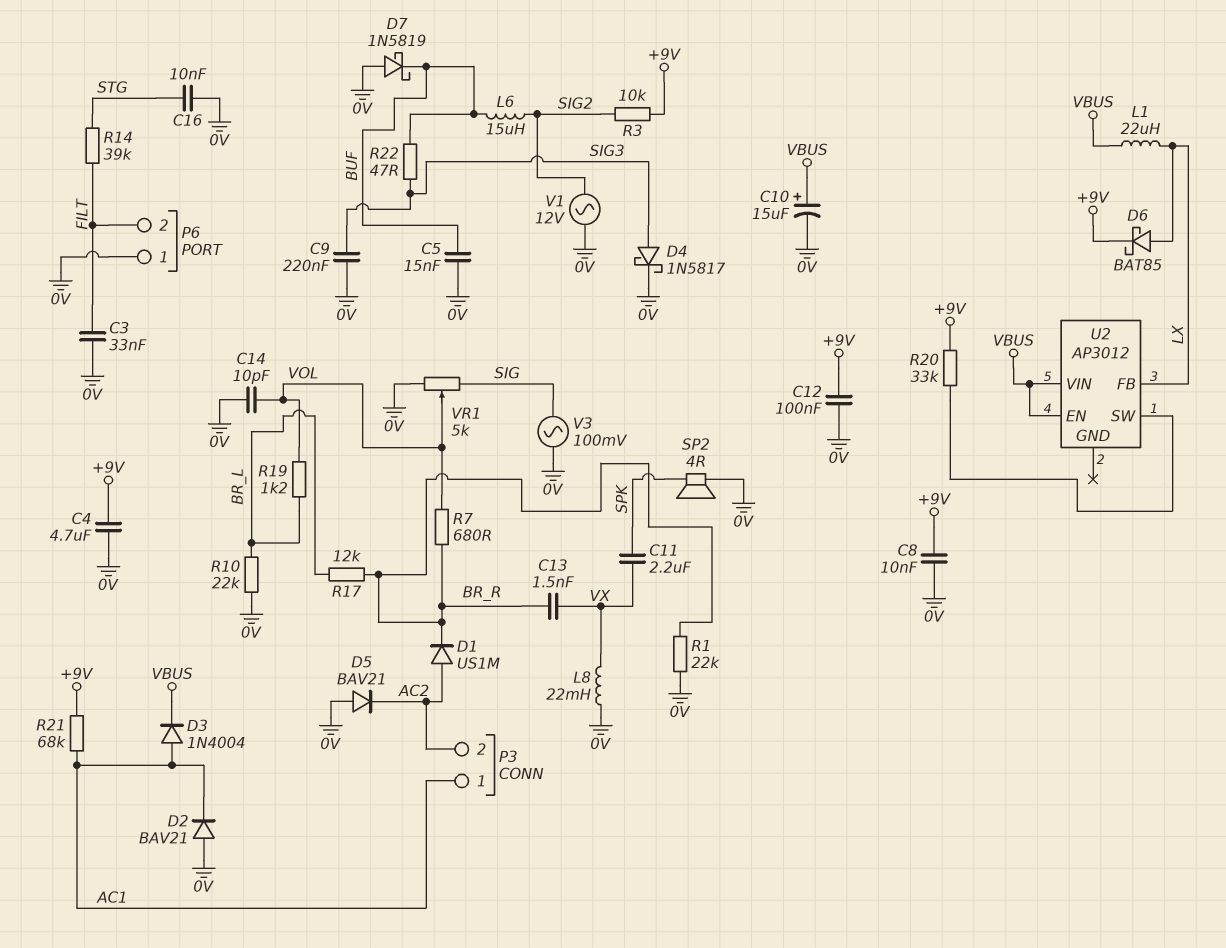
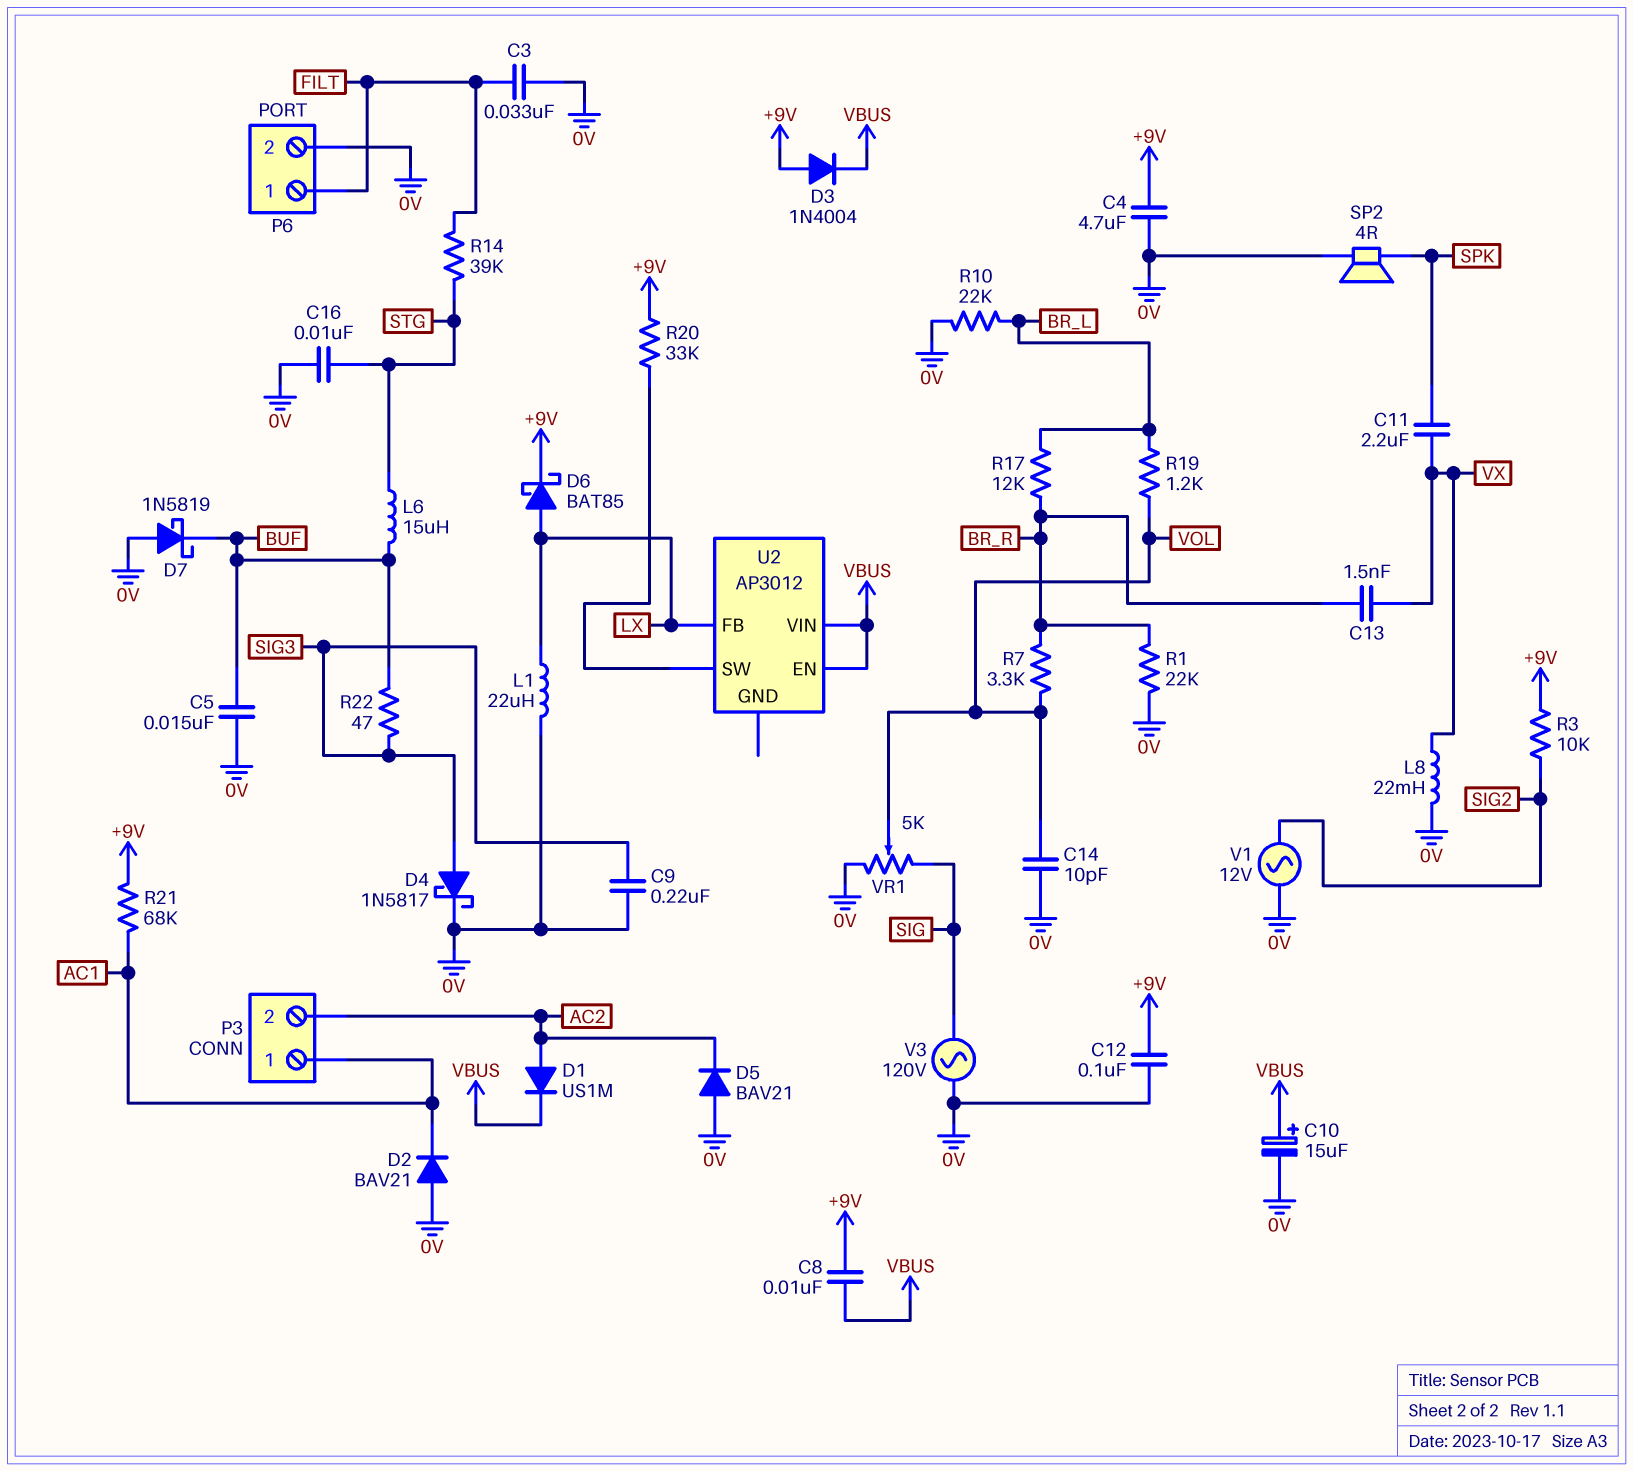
C8: 10nF (+9V, 0V) -> 10nF (+9V, VBUS)
D1: diode US1M (A AC2, K BR_R) -> diode US1M (A AC2, K VBUS)
D3: diode 1N4004 (A AC1, K VBUS) -> diode 1N4004 (A +9V, K VBUS)
L1: 22uH (LX, VBUS) -> 22uH (0V, LX)
L6: 15uH (BUF, SIG2) -> 15uH (BUF, STG)
P6 pin 1: 0V -> FILT
P6 pin 2: FILT -> 0V
R7: 680 (BR_R, VOL) -> 3.3k (BR_R, VOL)
V3: AC 100mV (0V, SIG) -> AC 120V (0V, SIG)

